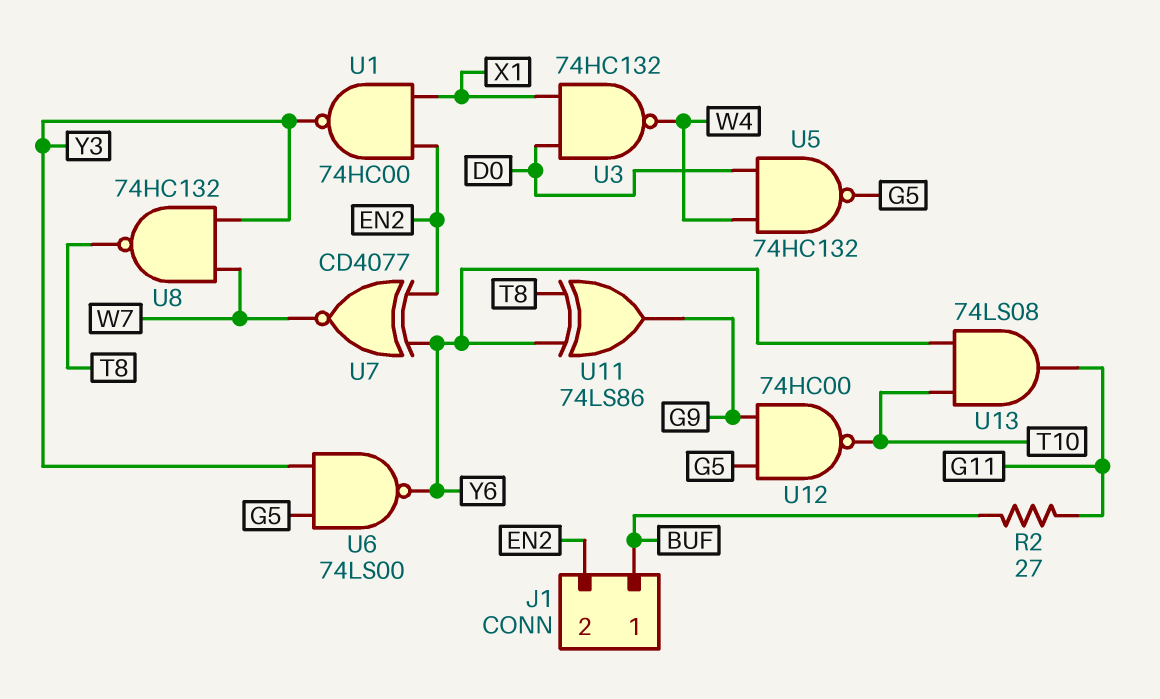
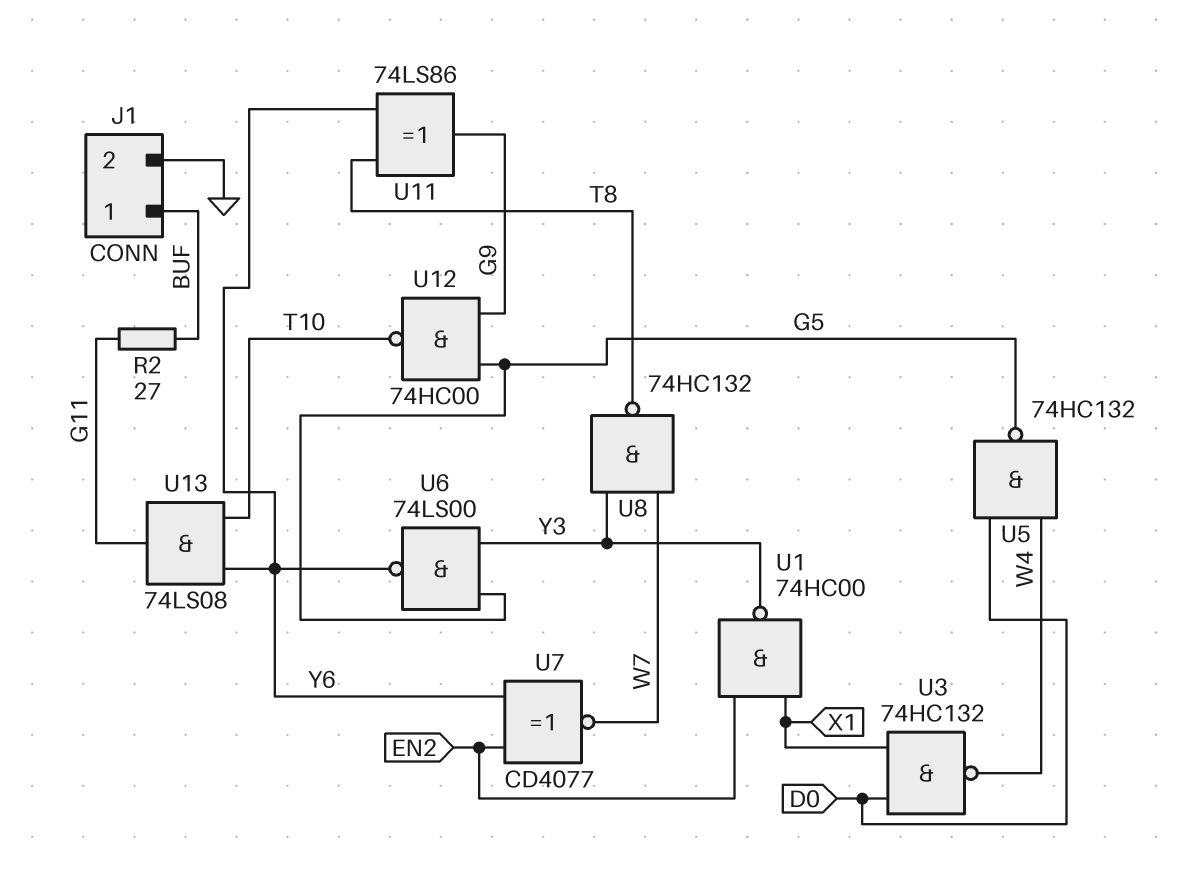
J1 pin 2: EN2 -> GND

